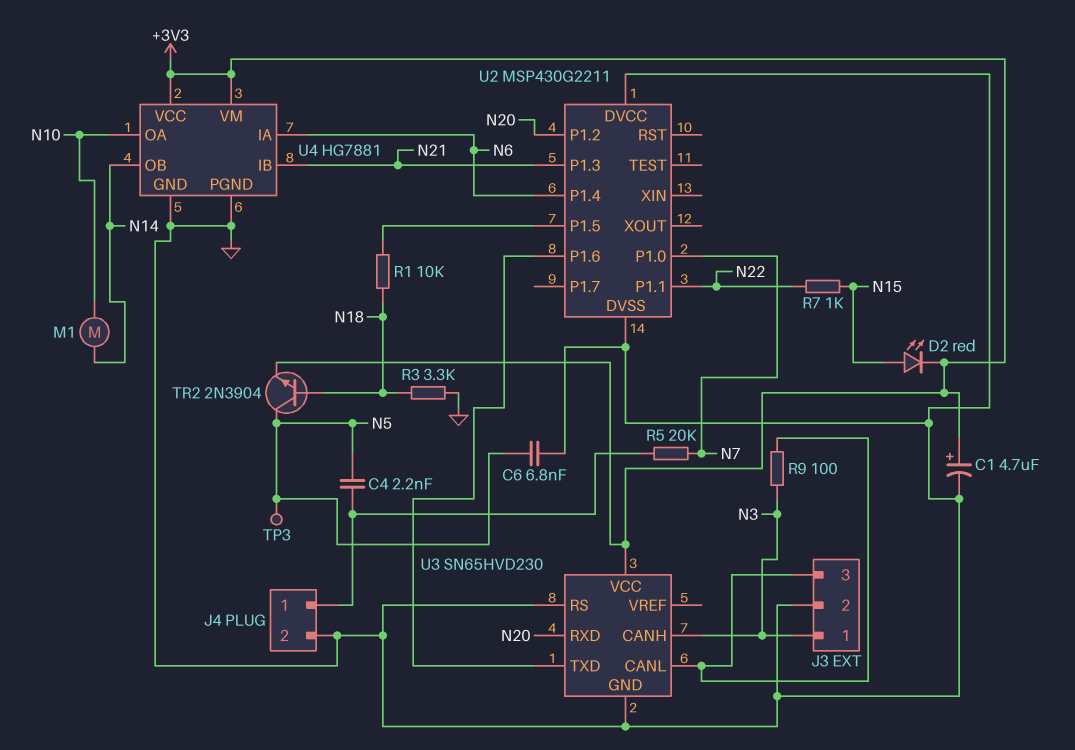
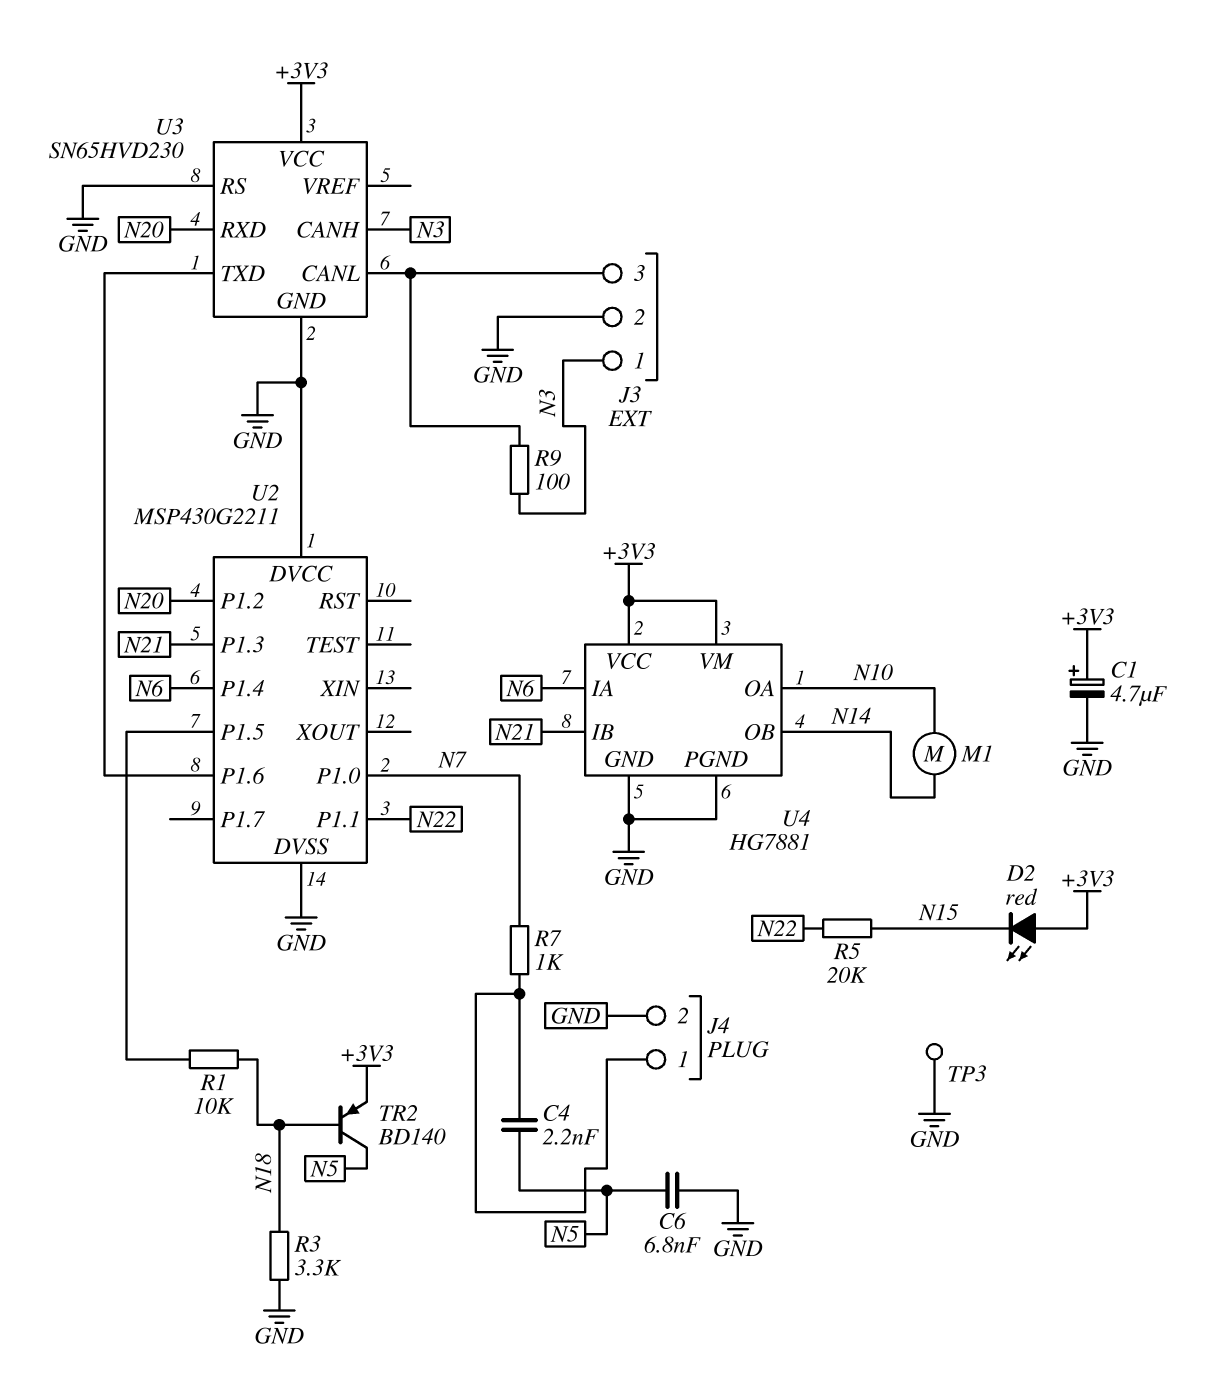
D2: LED red (A N15, K +3V3) -> LED red (A +3V3, K N15)
R5: 20k (J4/1, N7) -> 20k (N15, N22)
R7: 1k (N15, N22) -> 1k (J4/1, N7)
TP3: test point (N5) -> test point (GND)
TR2: NPN 2N3904 (B N18, C N5, E +3V3) -> PNP BD140 (B N18, C N5, E +3V3)

